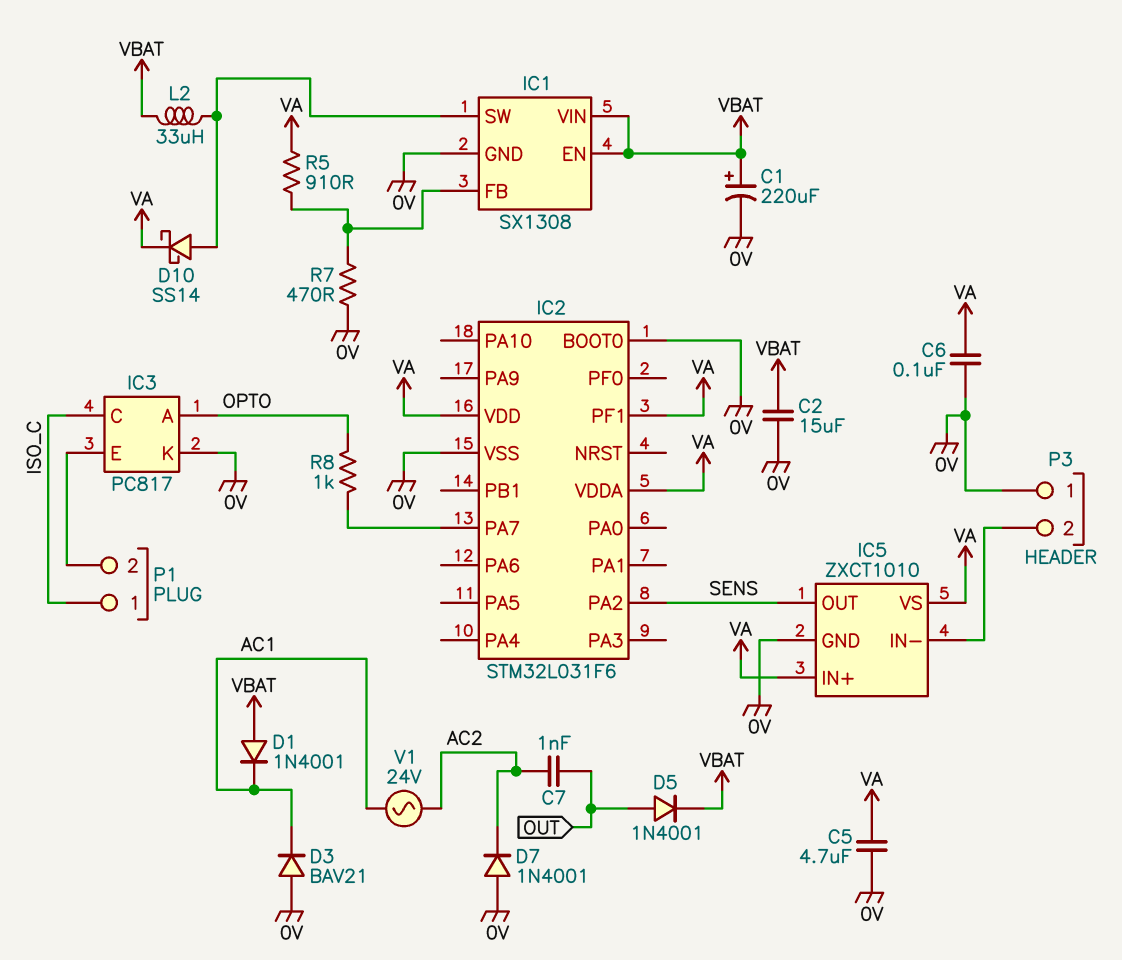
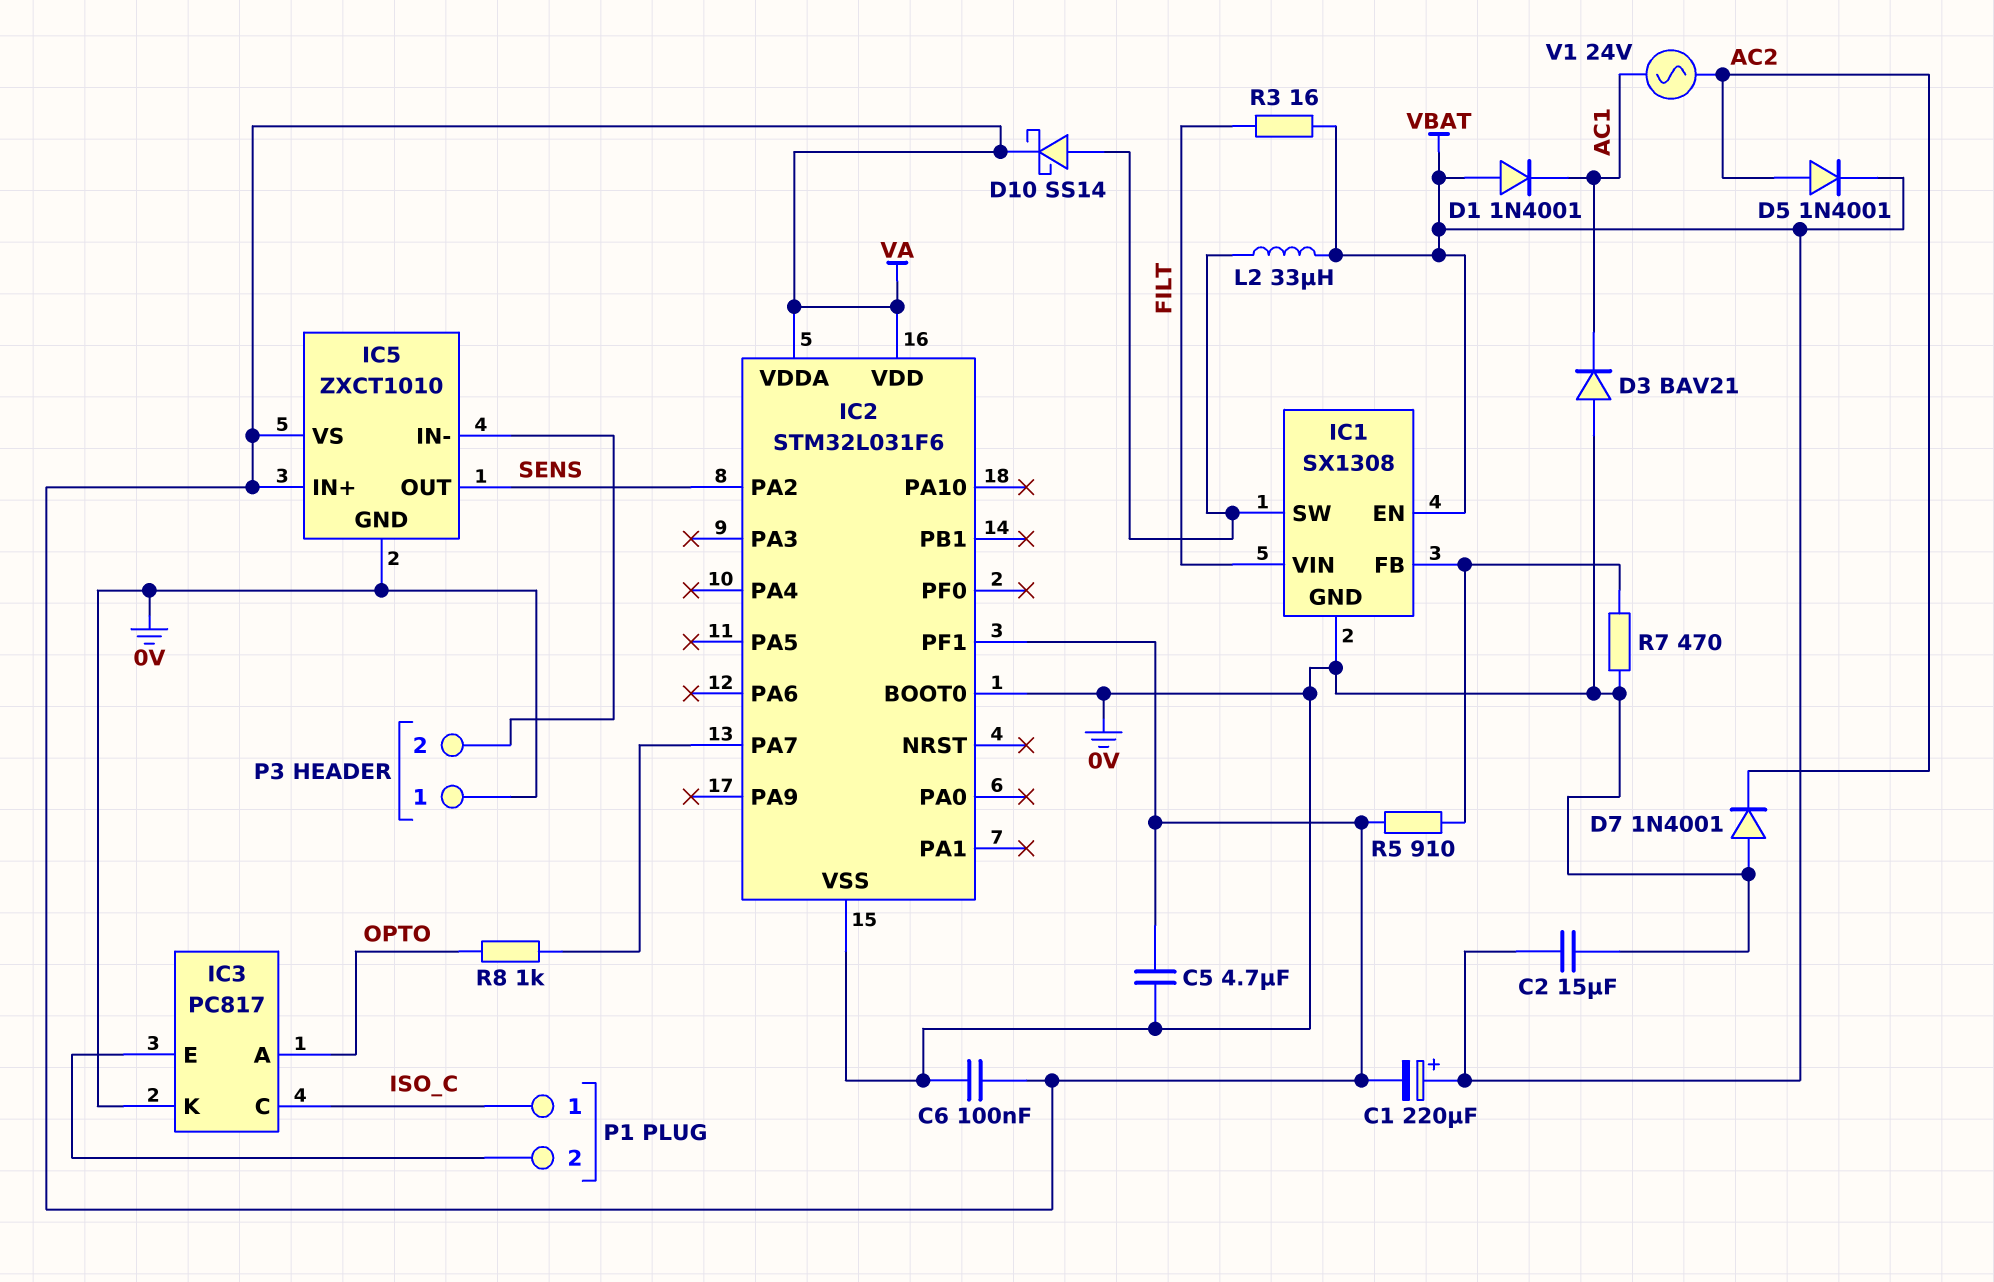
C1: 220uF (plus VBAT, minus 0V) -> 220uF (plus VBAT, minus VA)
C7: 1nF (AC2, OUT) -> none
D5: diode 1N4001 (A OUT, K VBAT) -> diode 1N4001 (A AC2, K VBAT)
IC1 pin VIN: VBAT -> FILT
R3: none -> 16 (FILT, VBAT)

